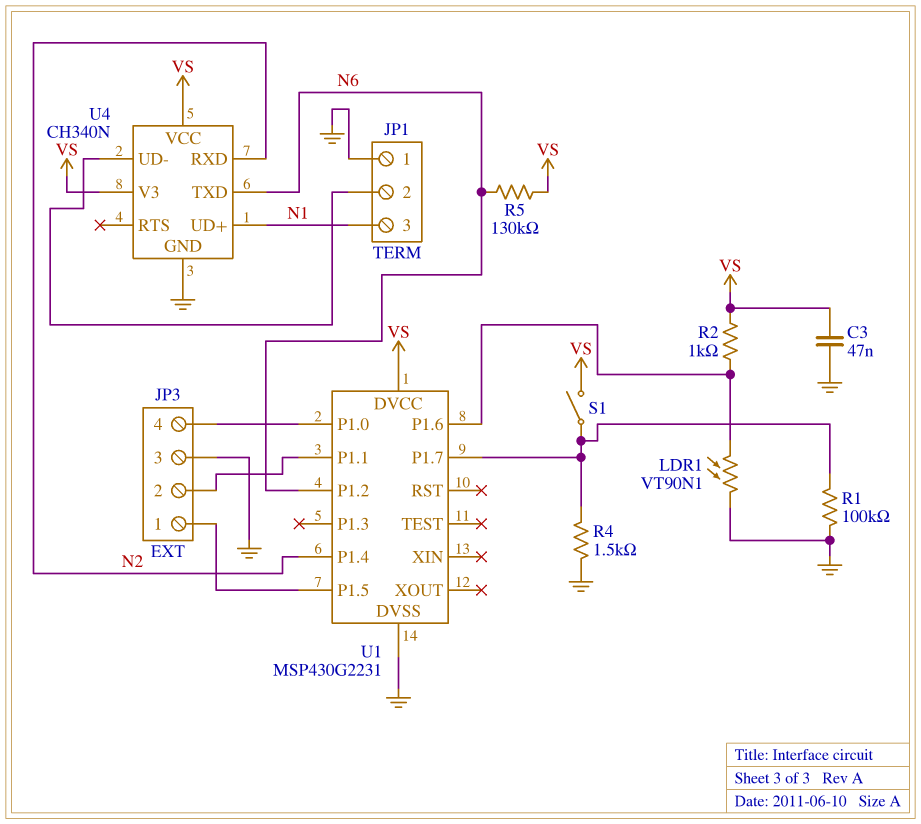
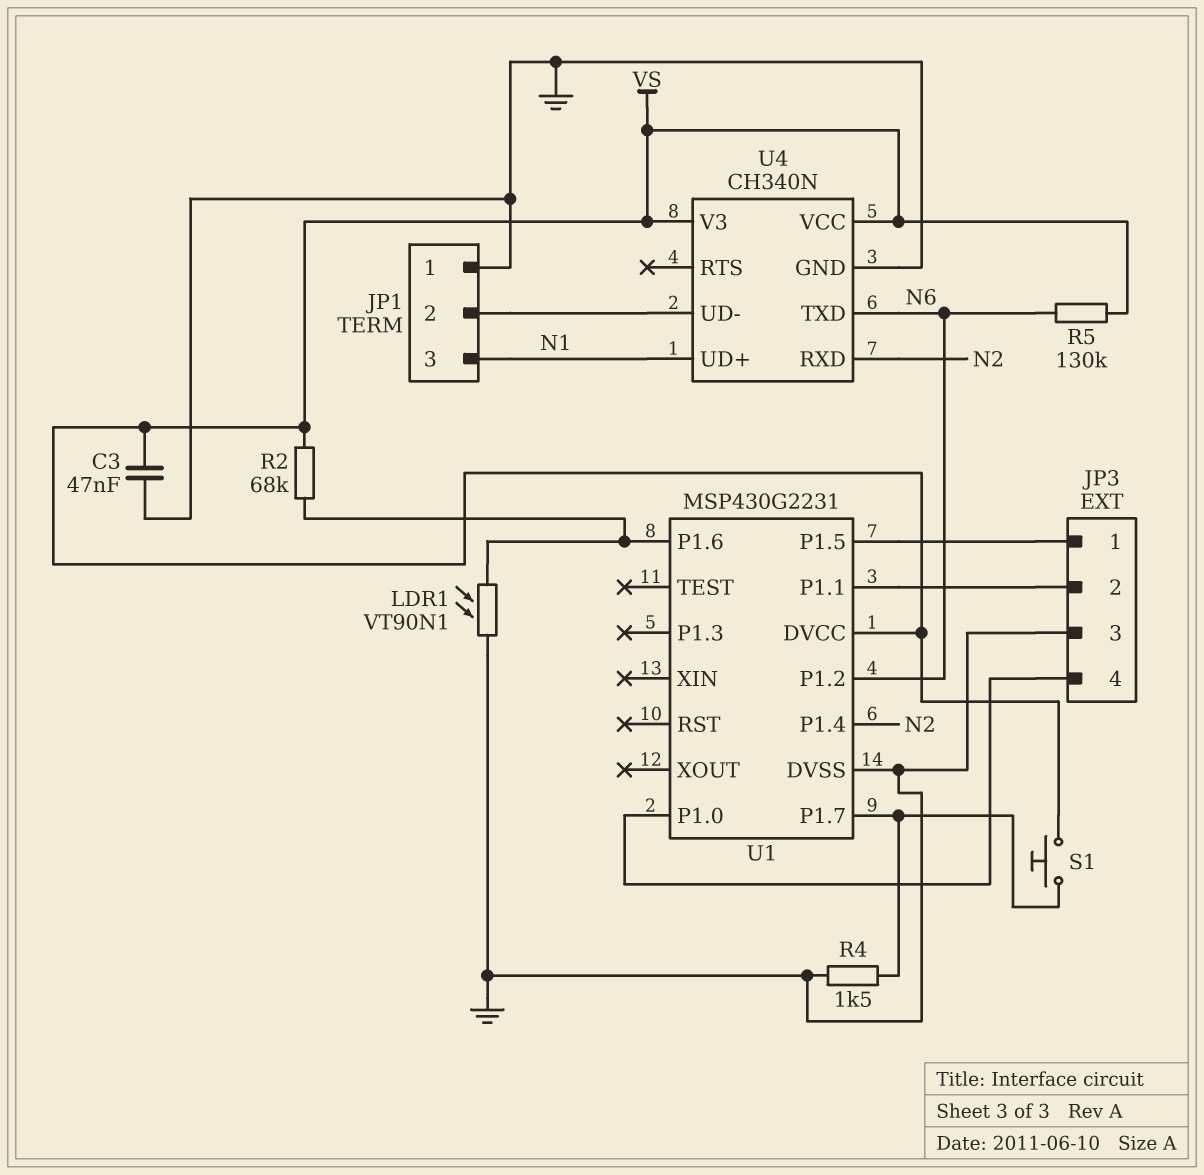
R1: 100k (GND, U1/P1.7) -> none
R2: 1k (U1/P1.6, VS) -> 68k (U1/P1.6, VS)
S1: switch (U1/P1.7, VS) -> button (U1/P1.7, VS)

